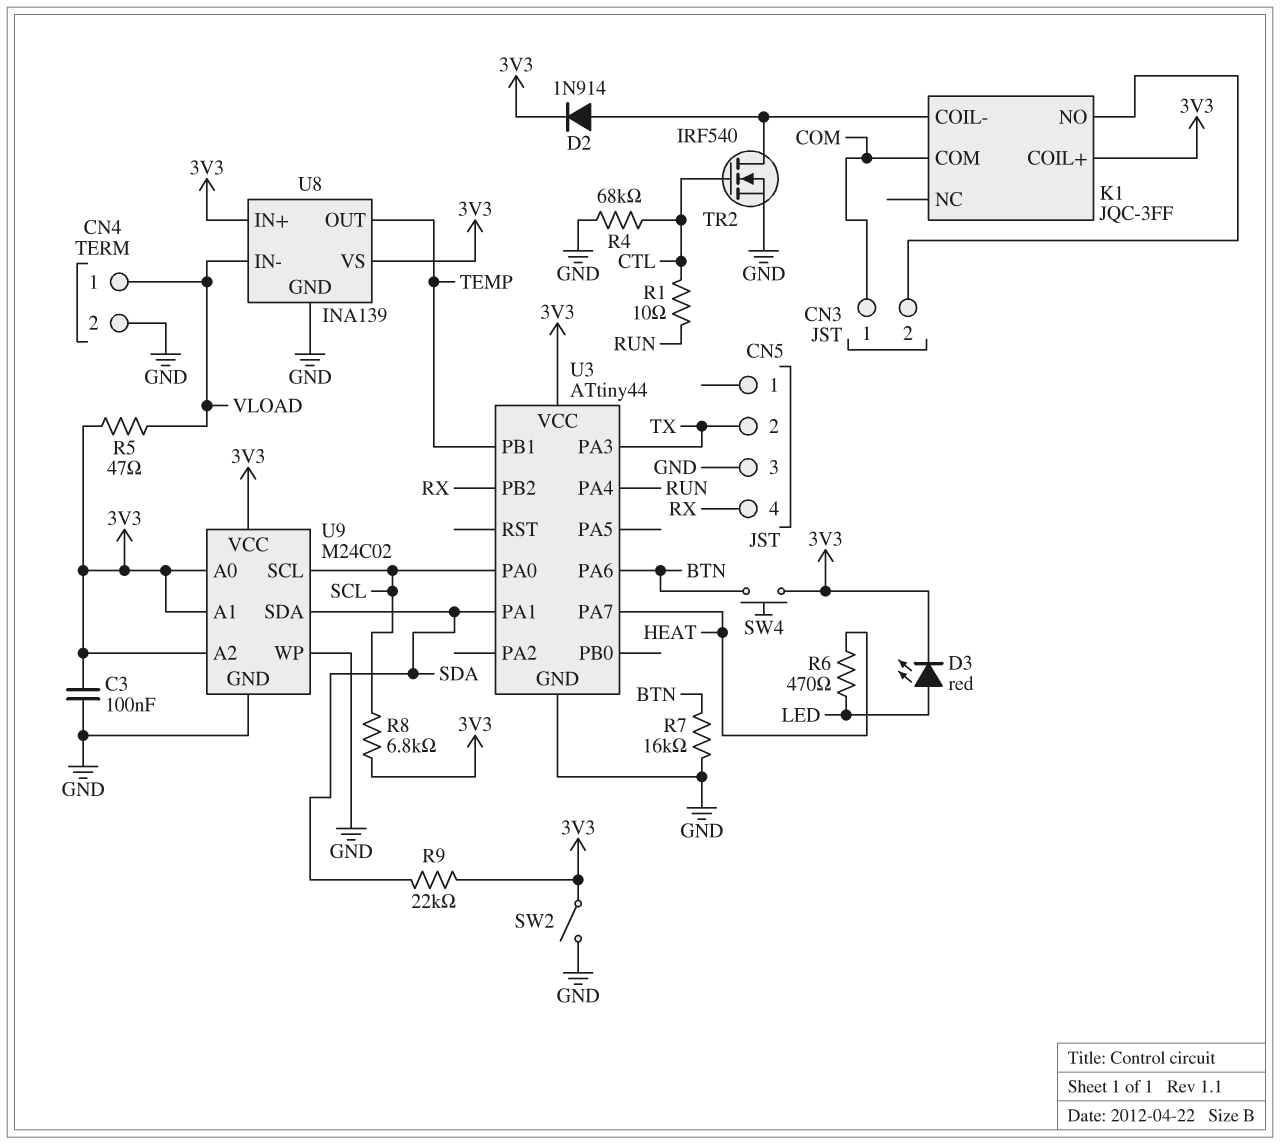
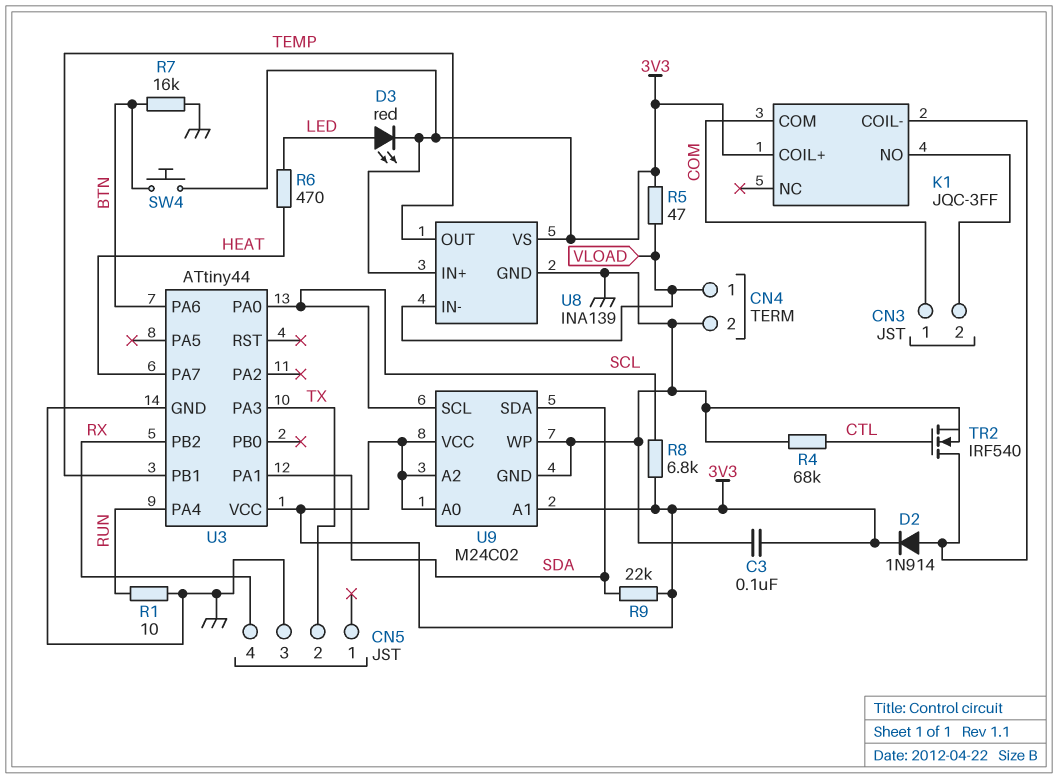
R1: 10 (CTL, RUN) -> 10 (GND, RUN)
SW2: switch (3V3, GND) -> none

